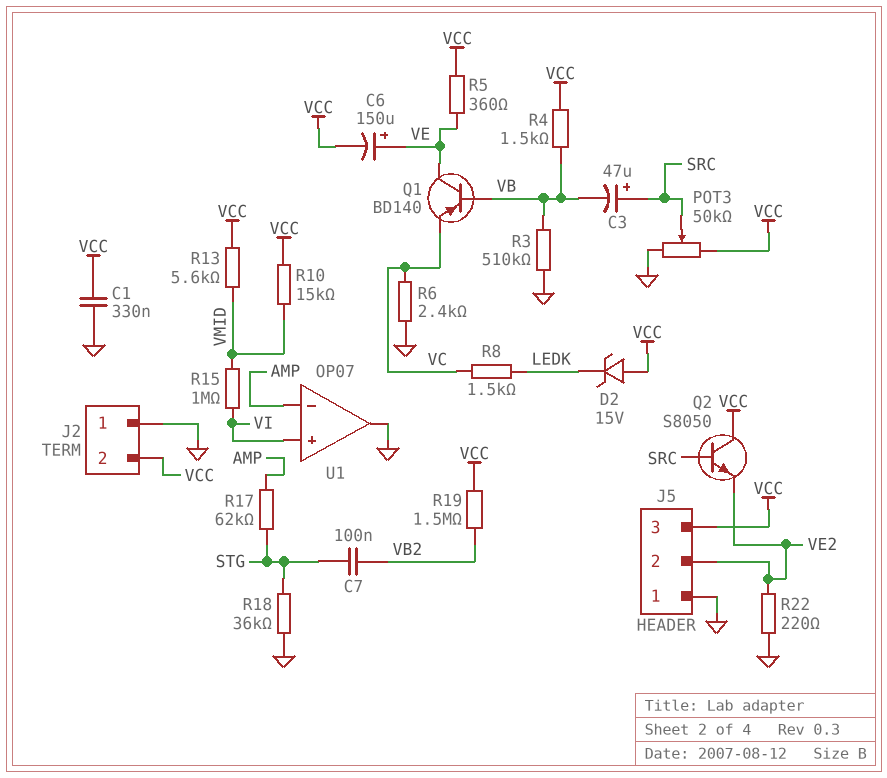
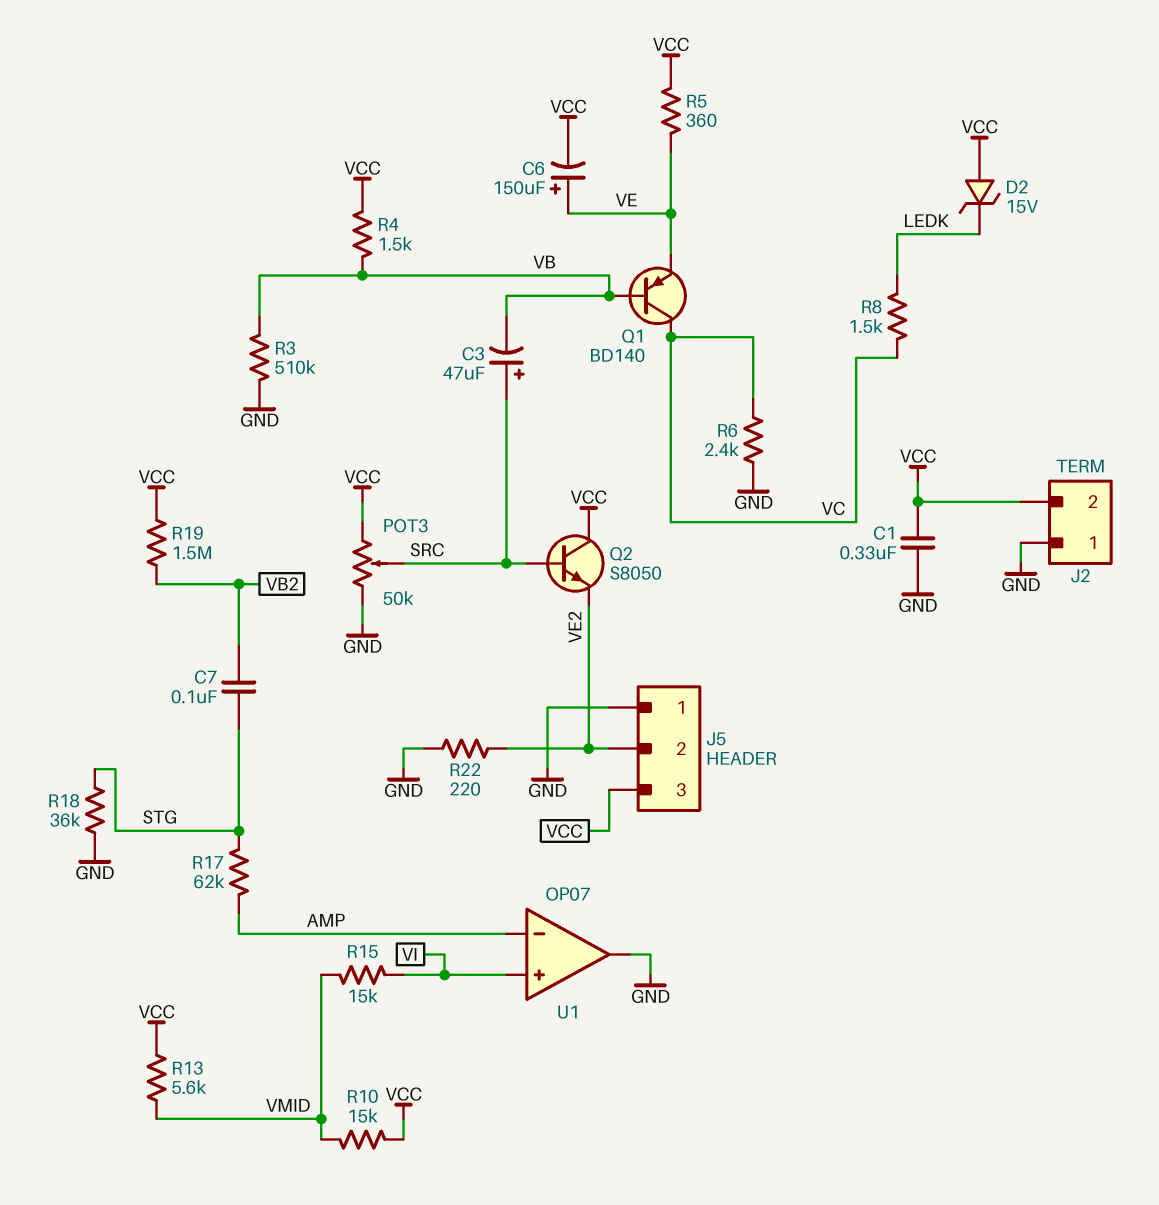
Q1: PNP BD140 (B VB, C VE, E VC) -> PNP BD140 (B VB, C VC, E VE)
R15: 1M (VI, VMID) -> 15k (VI, VMID)

